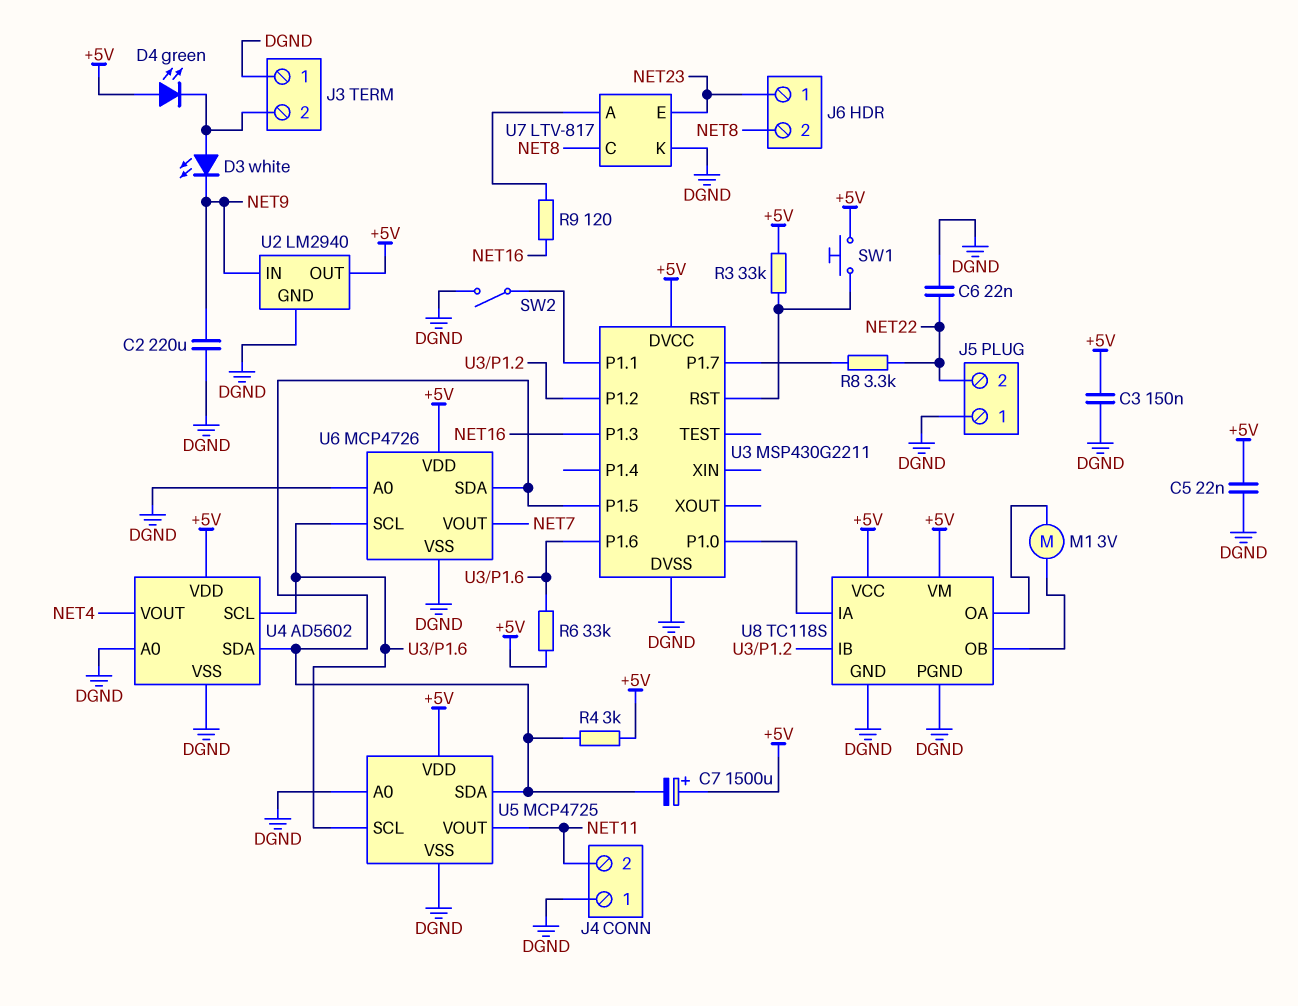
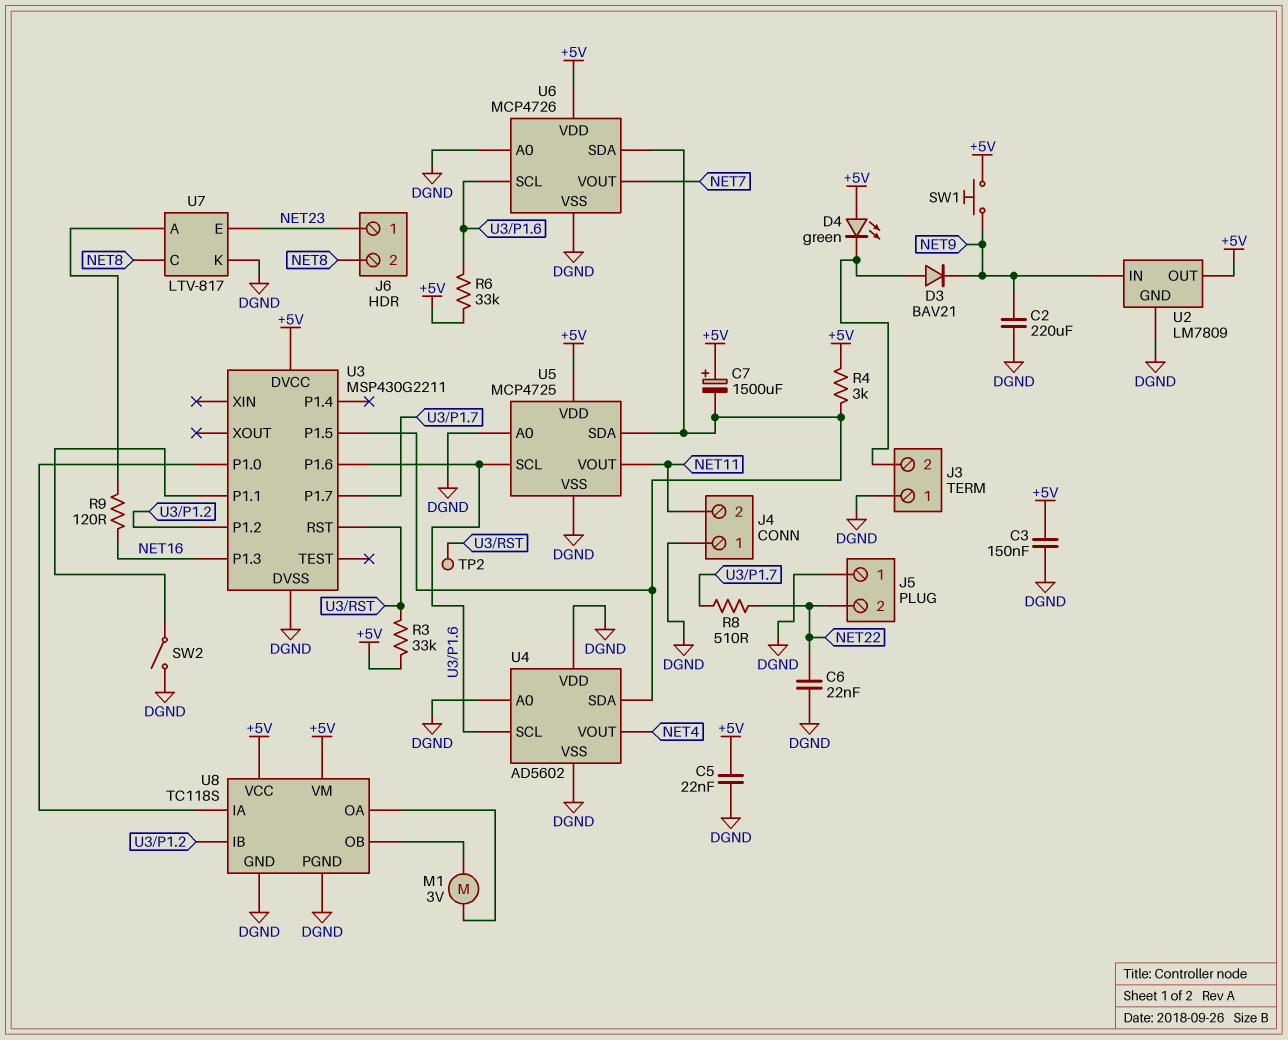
D3: LED white (A J3/2, K NET9) -> diode BAV21 (A J3/2, K NET9)
R8: 3.3k (NET22, U3/P1.7) -> 510 (NET22, U3/P1.7)
SW1: button (+5V, U3/RST) -> button (+5V, NET9)
TP2: none -> test point (U3/RST)
U2: LM2940 -> LM7809
U4 pin VDD: +5V -> DGND

